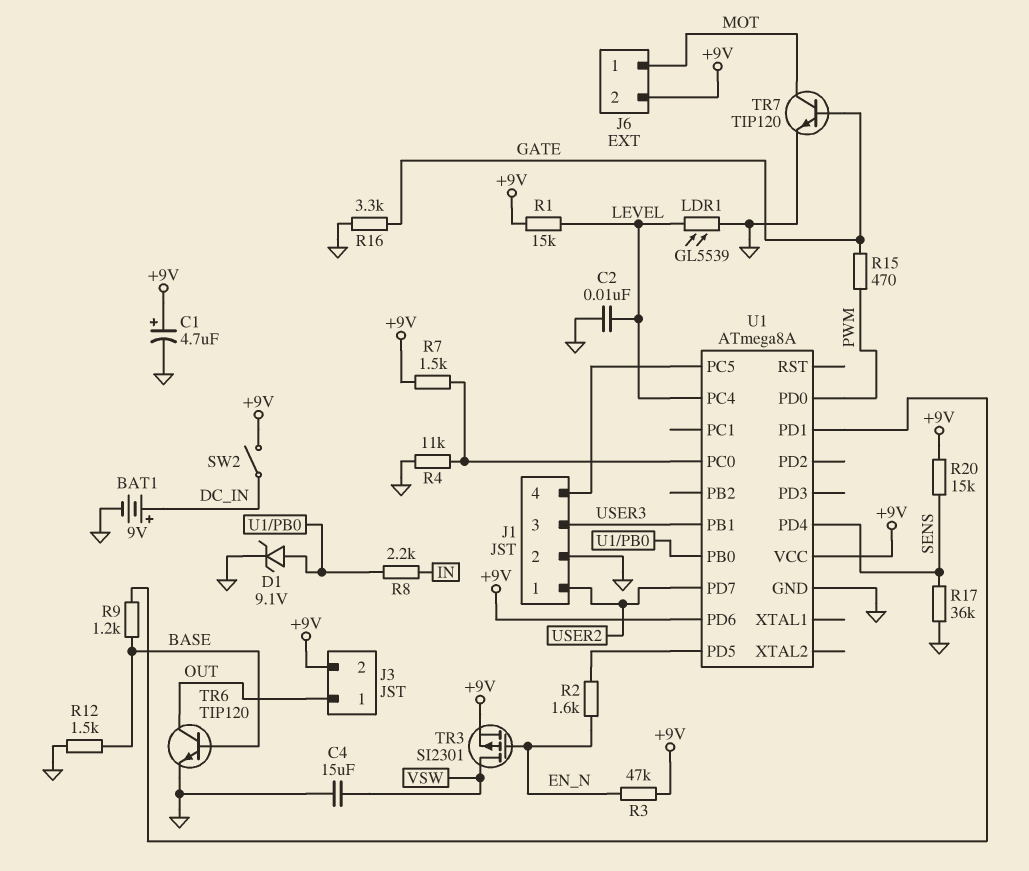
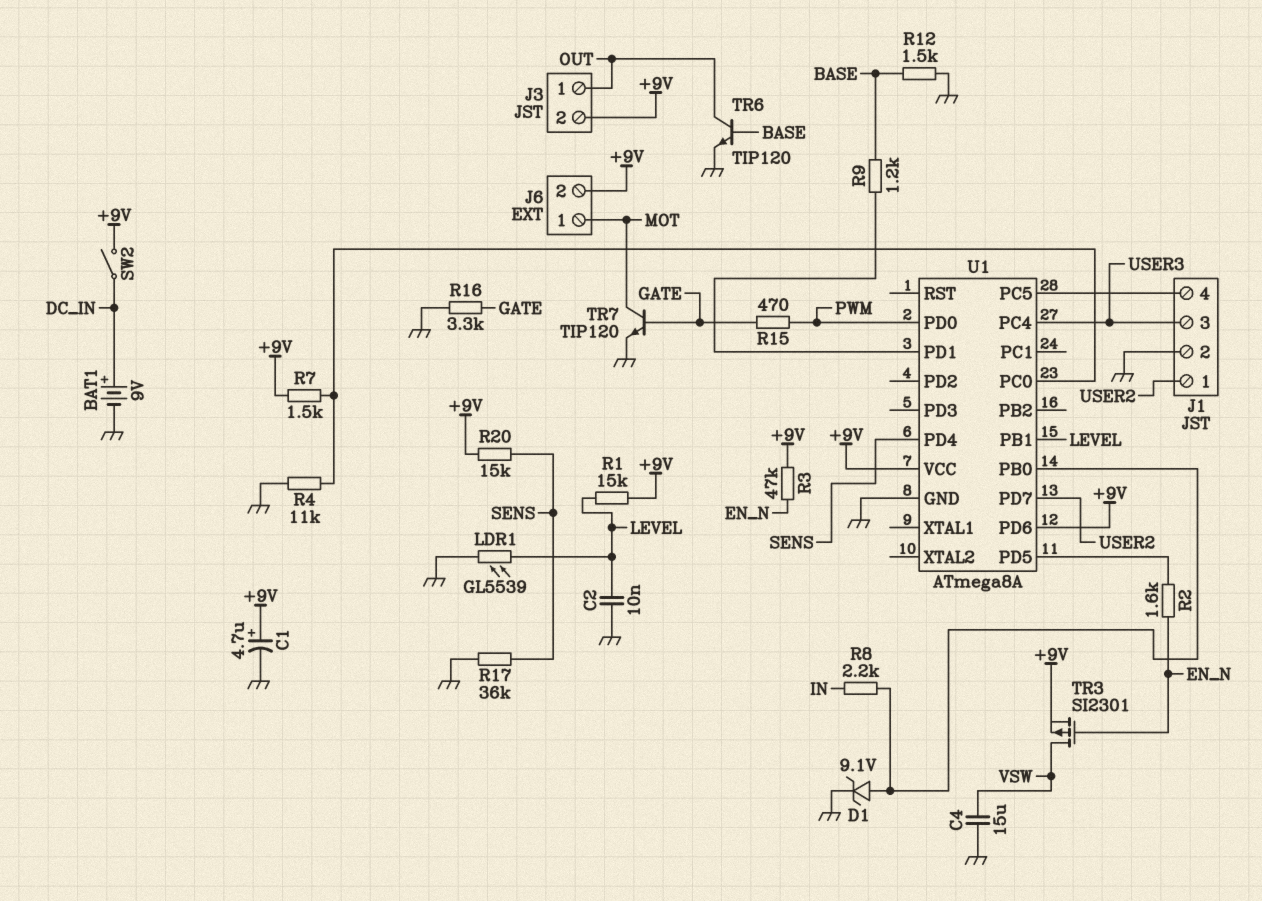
U1 pin PB1: USER3 -> LEVEL
U1 pin PC4: LEVEL -> USER3

